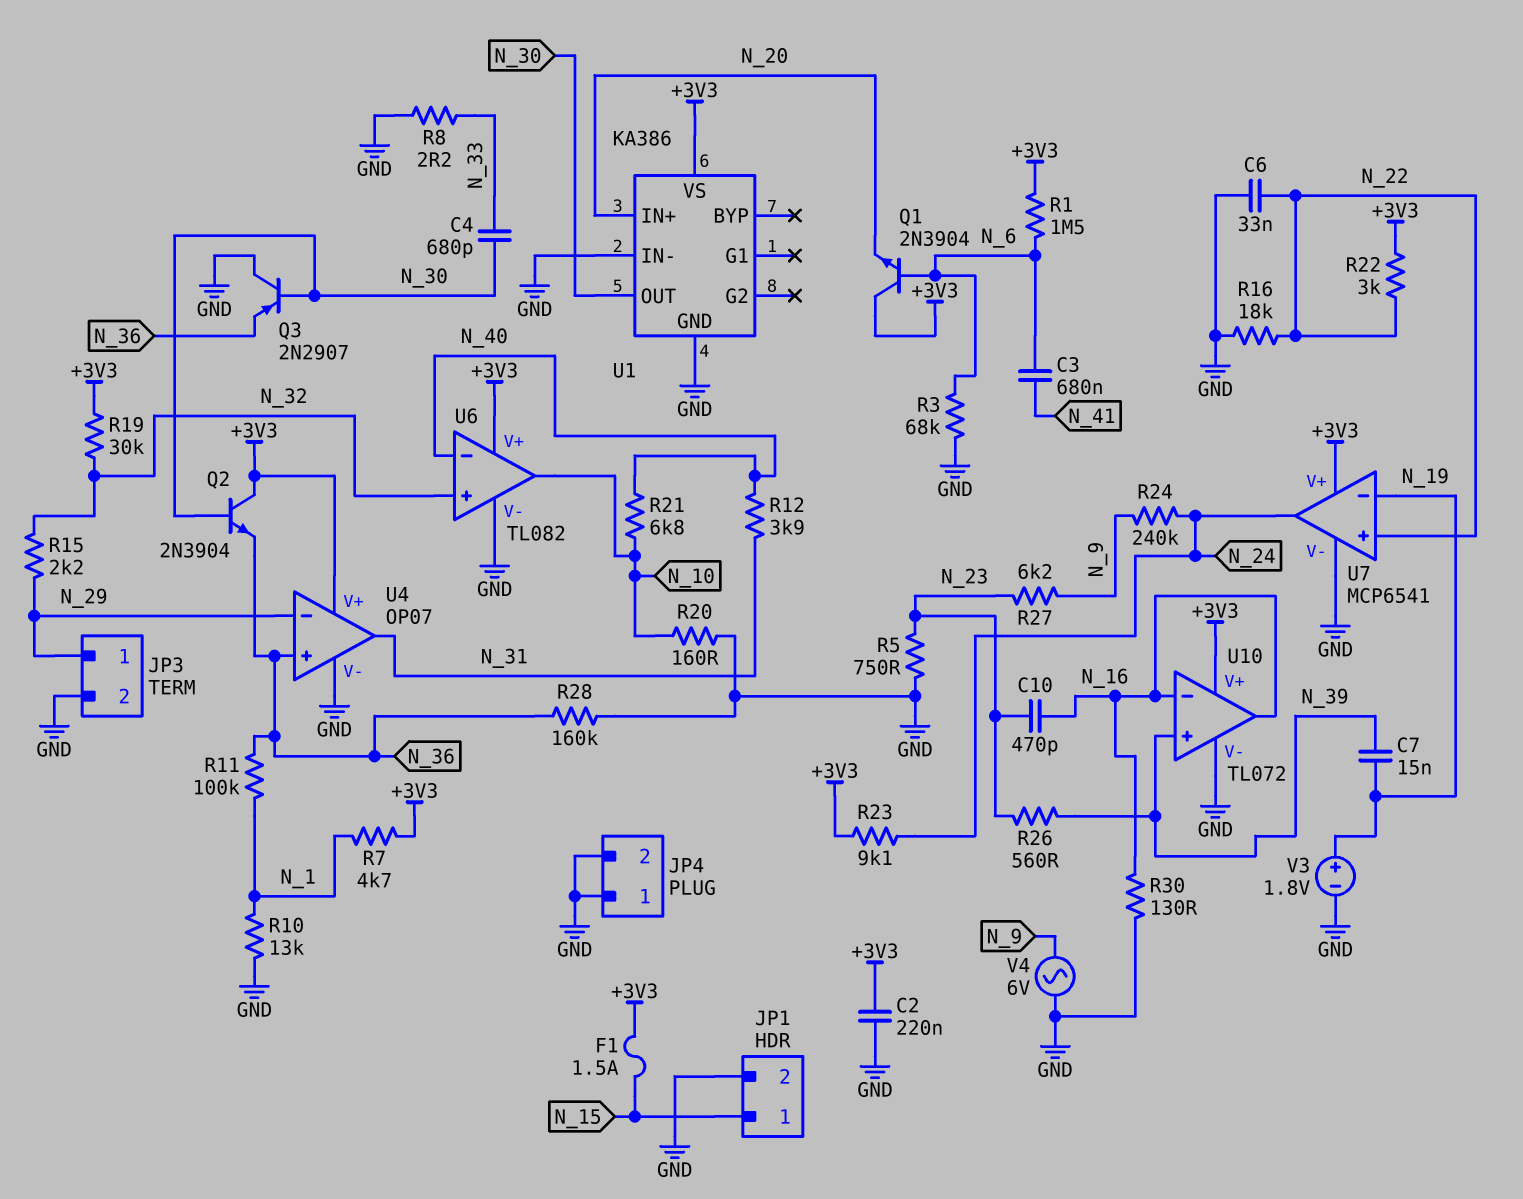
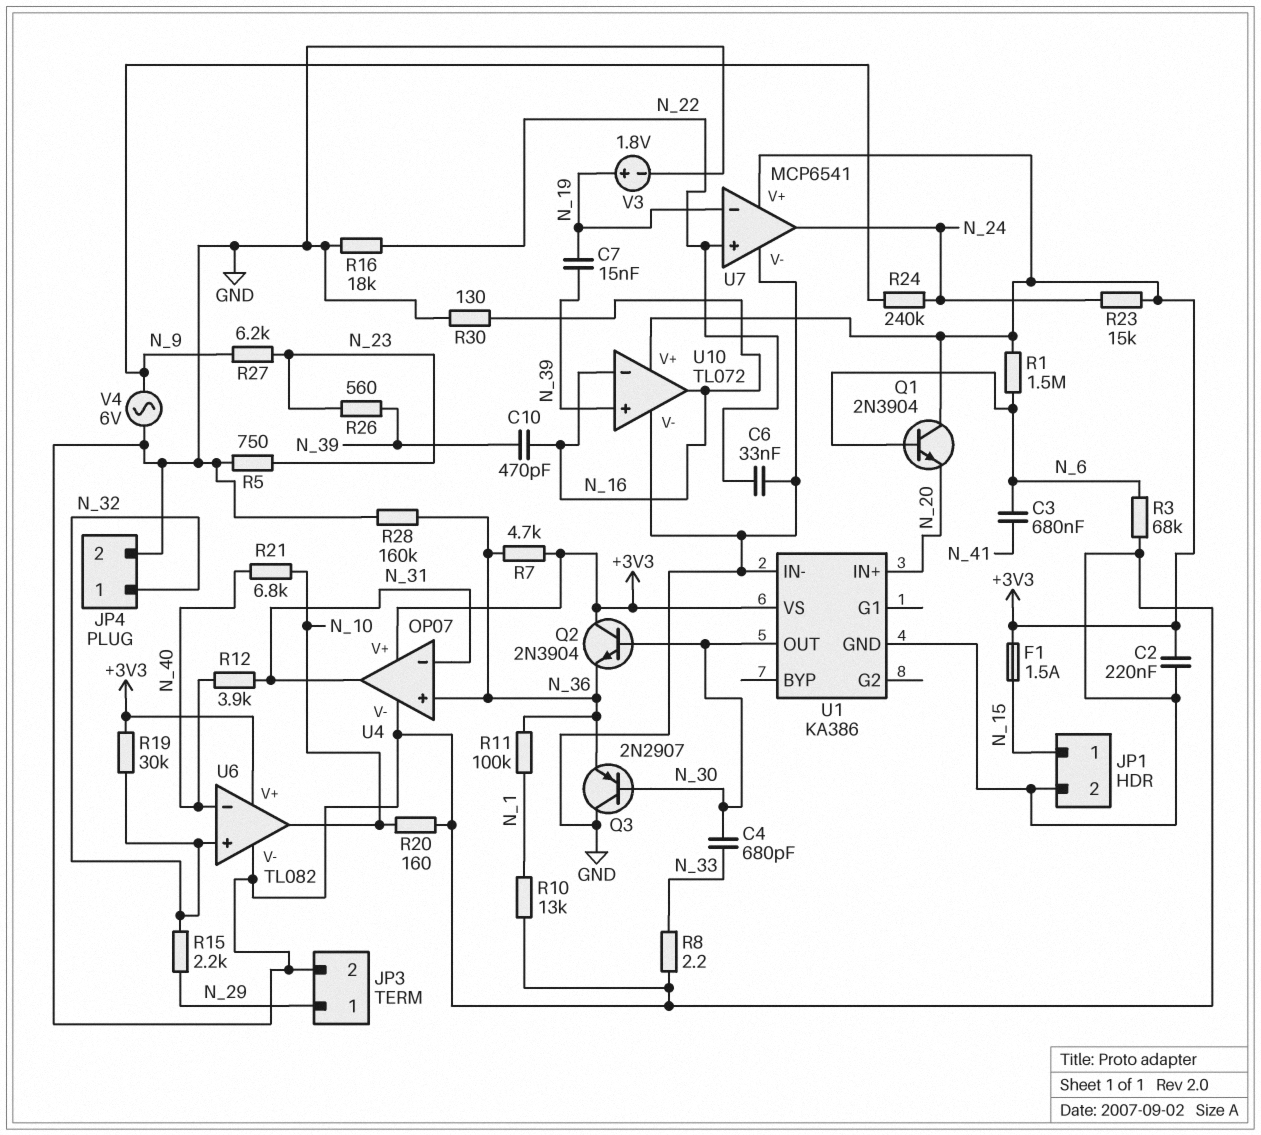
C10: 470pF (N_16, N_23) -> 470pF (N_16, N_39)
JP4 pin 1: GND -> N_32
R7: 4.7k (+3V3, N_1) -> 4.7k (+3V3, N_36)
R22: 3k (+3V3, N_22) -> none
R23: 9.1k (+3V3, N_24) -> 15k (+3V3, N_24)
U4 pin in-: N_29 -> N_31

